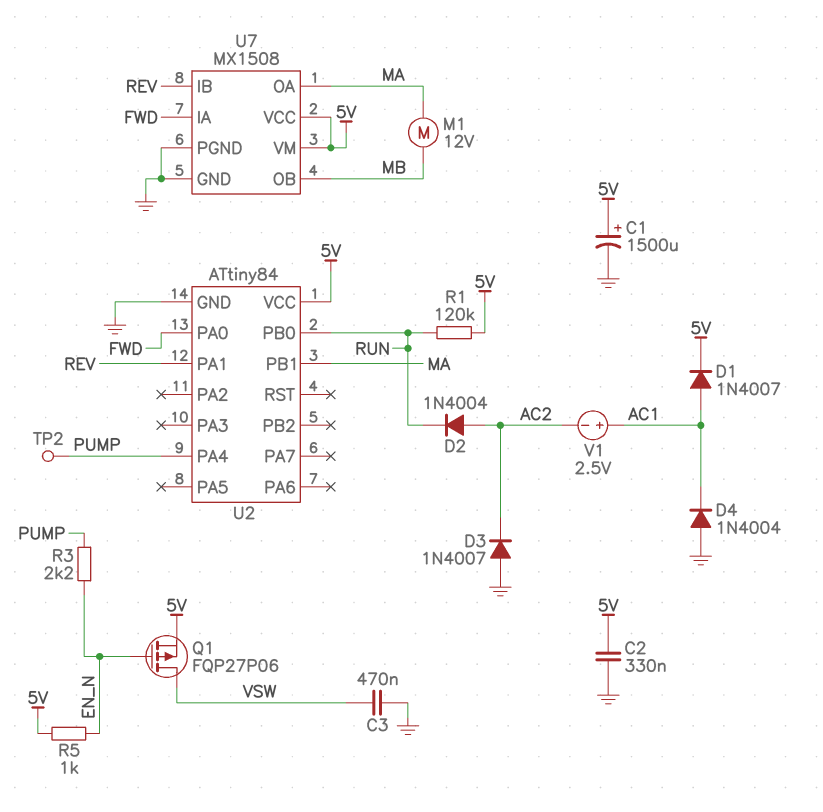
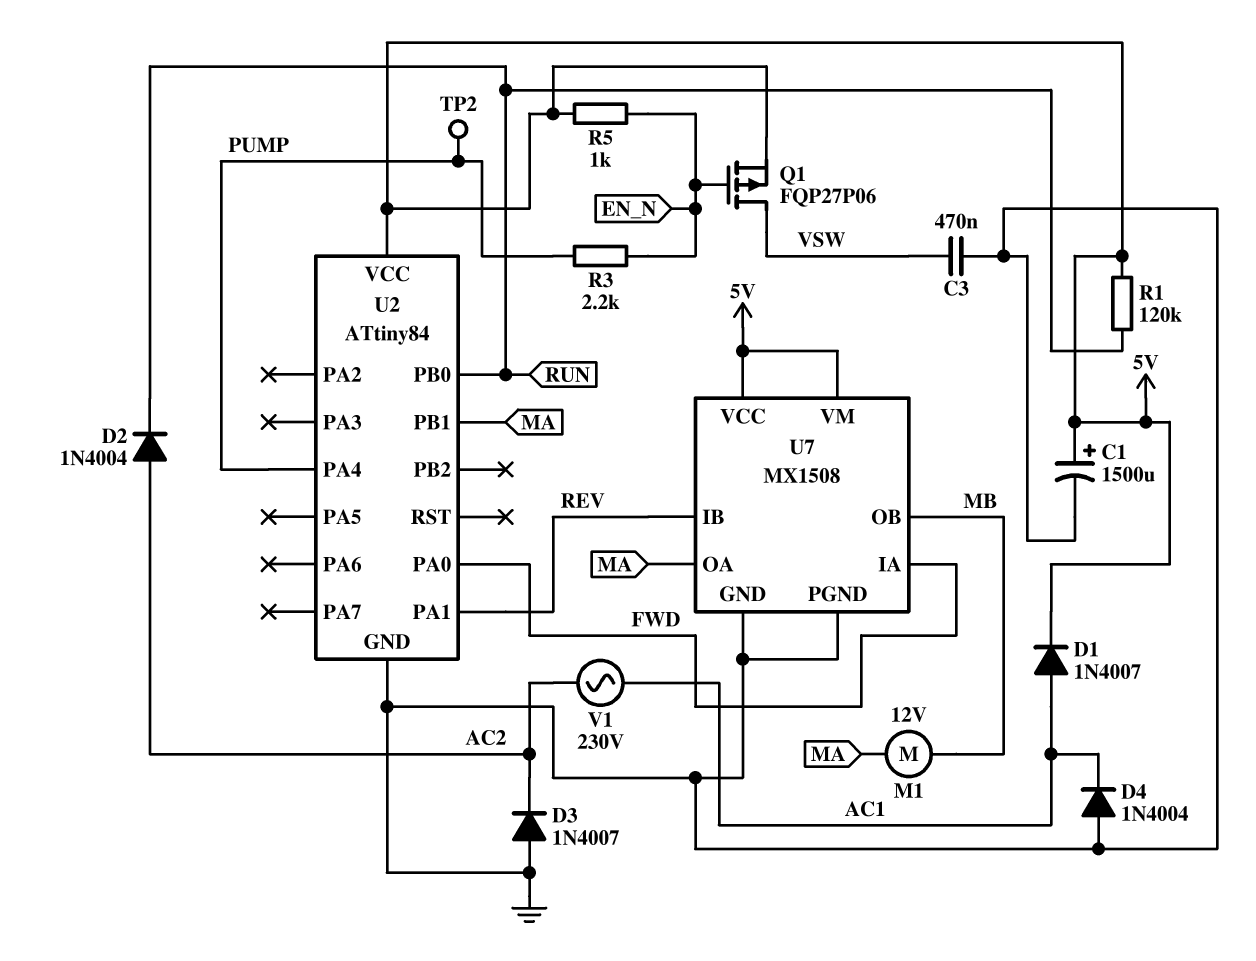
C2: 330nF (5V, GND) -> none
V1: 2.5V (plus AC1, minus AC2) -> AC 230V (AC1, AC2)

